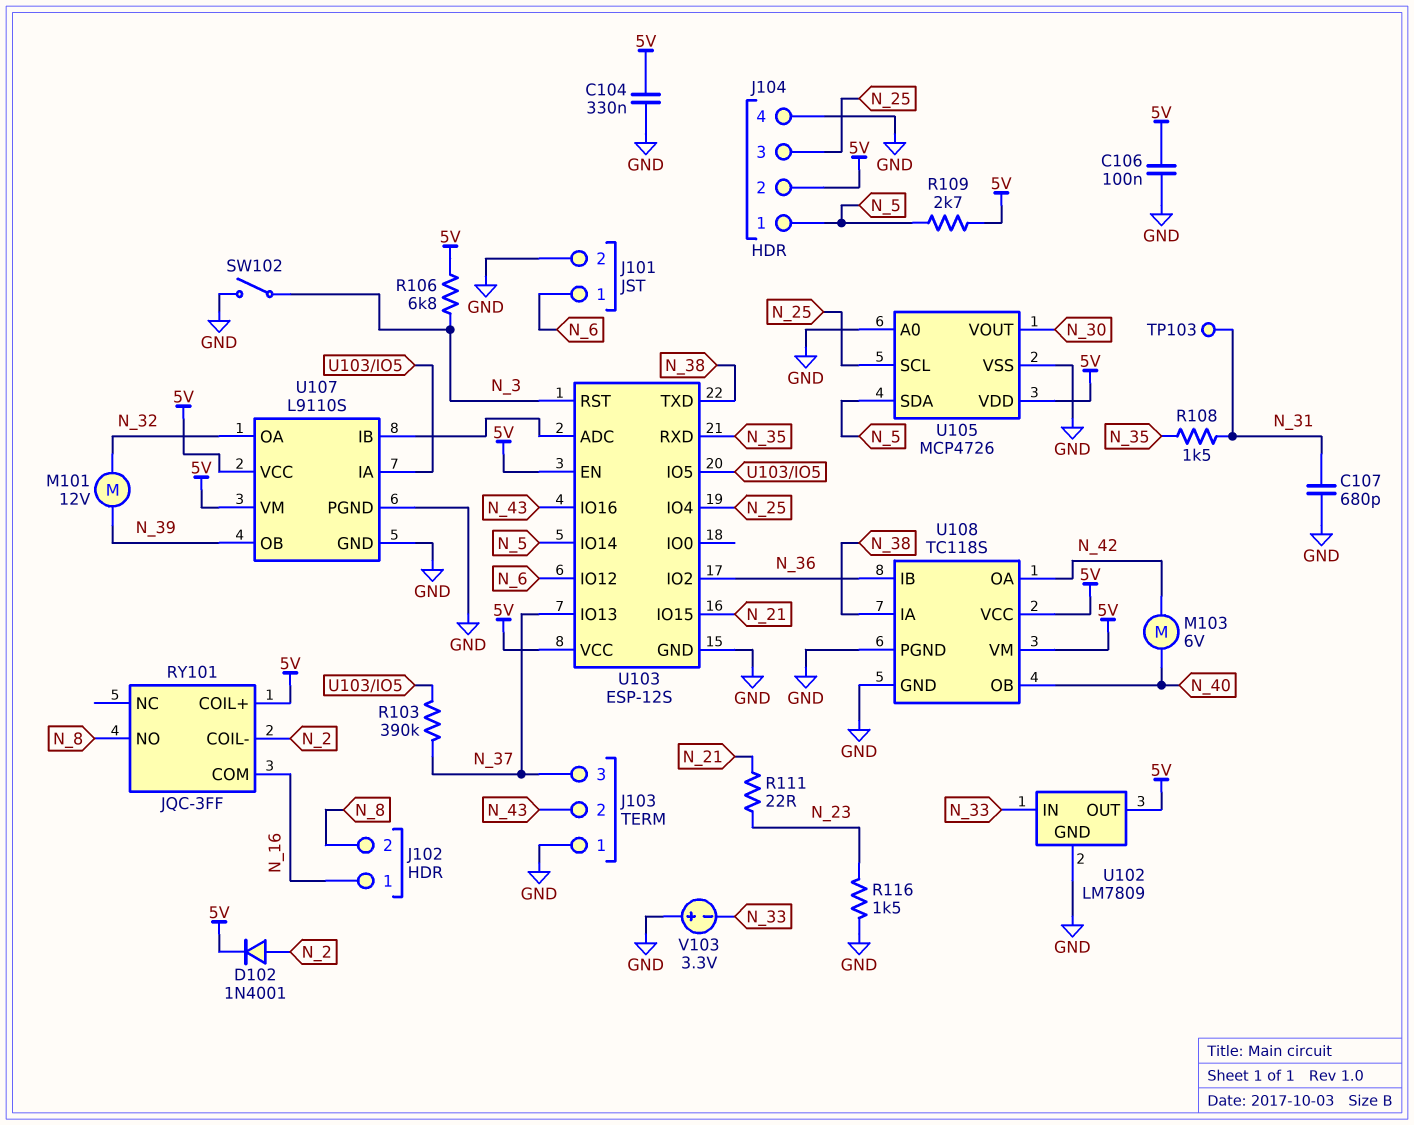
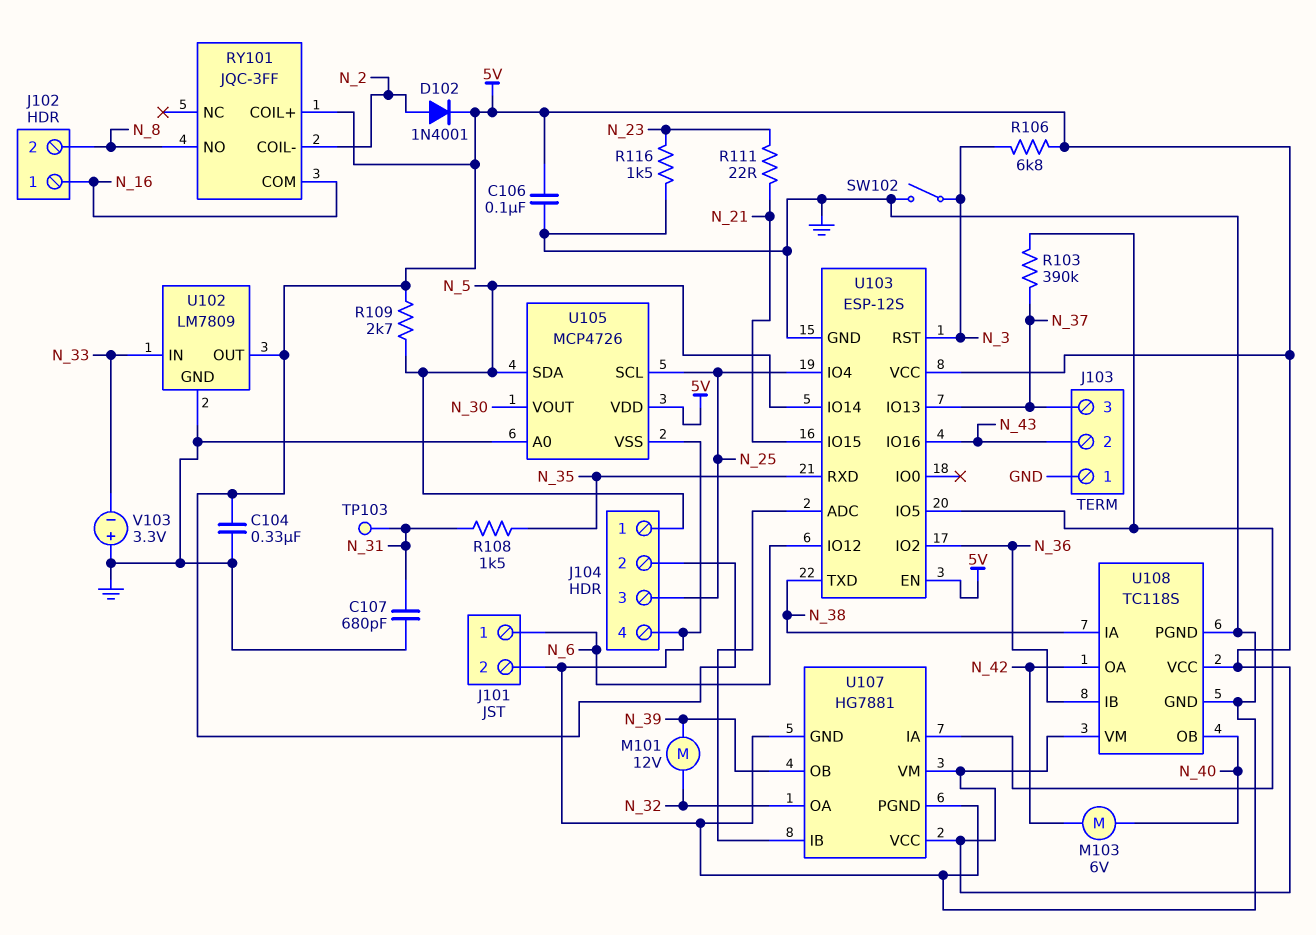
U107: L9110S -> HG7881

